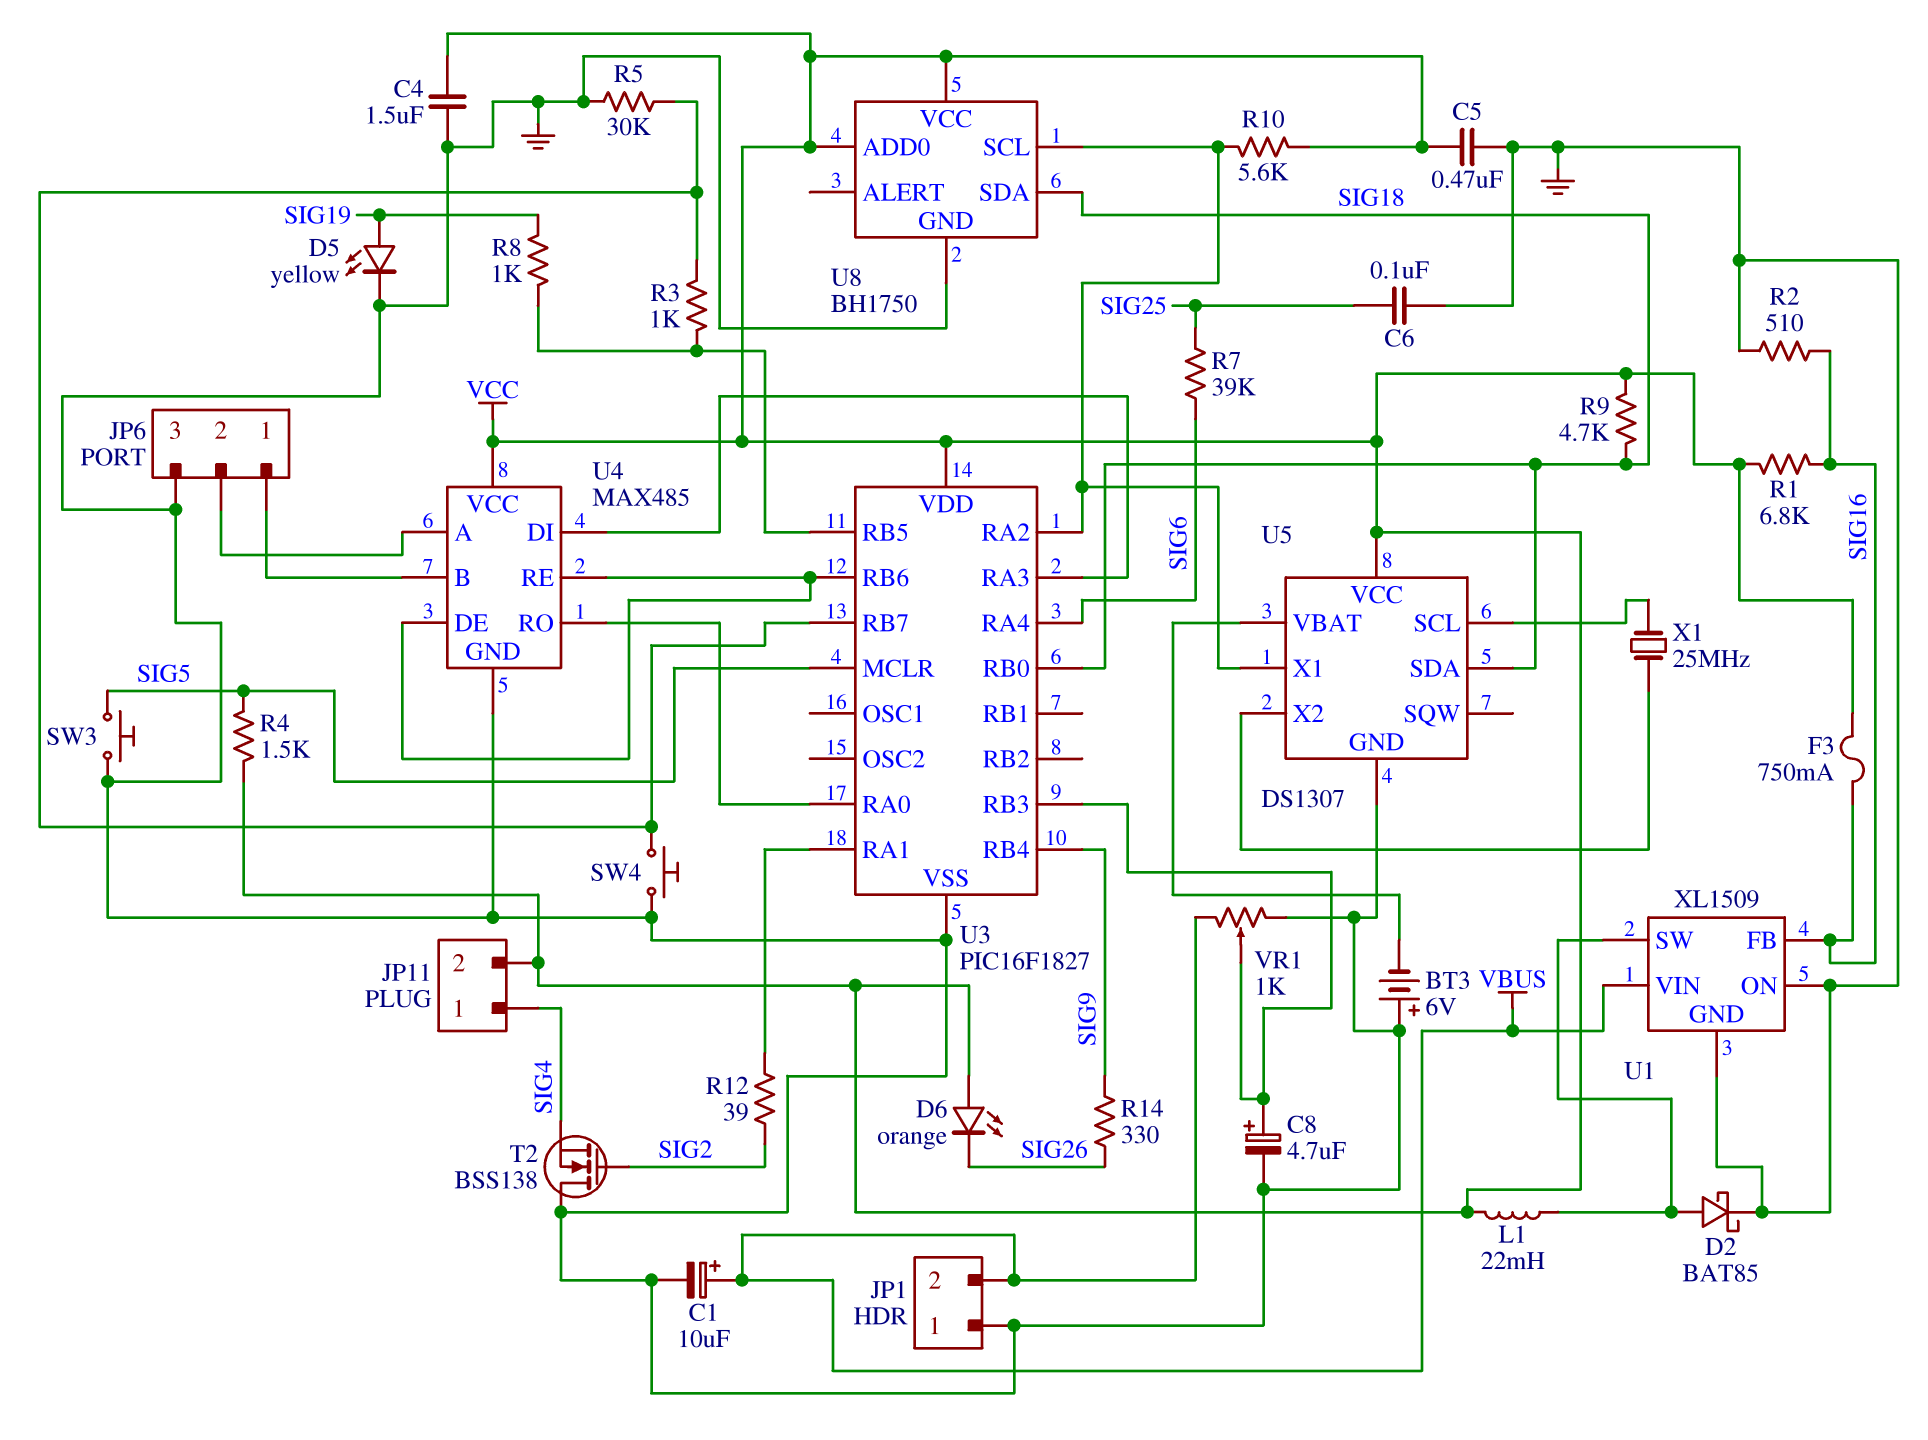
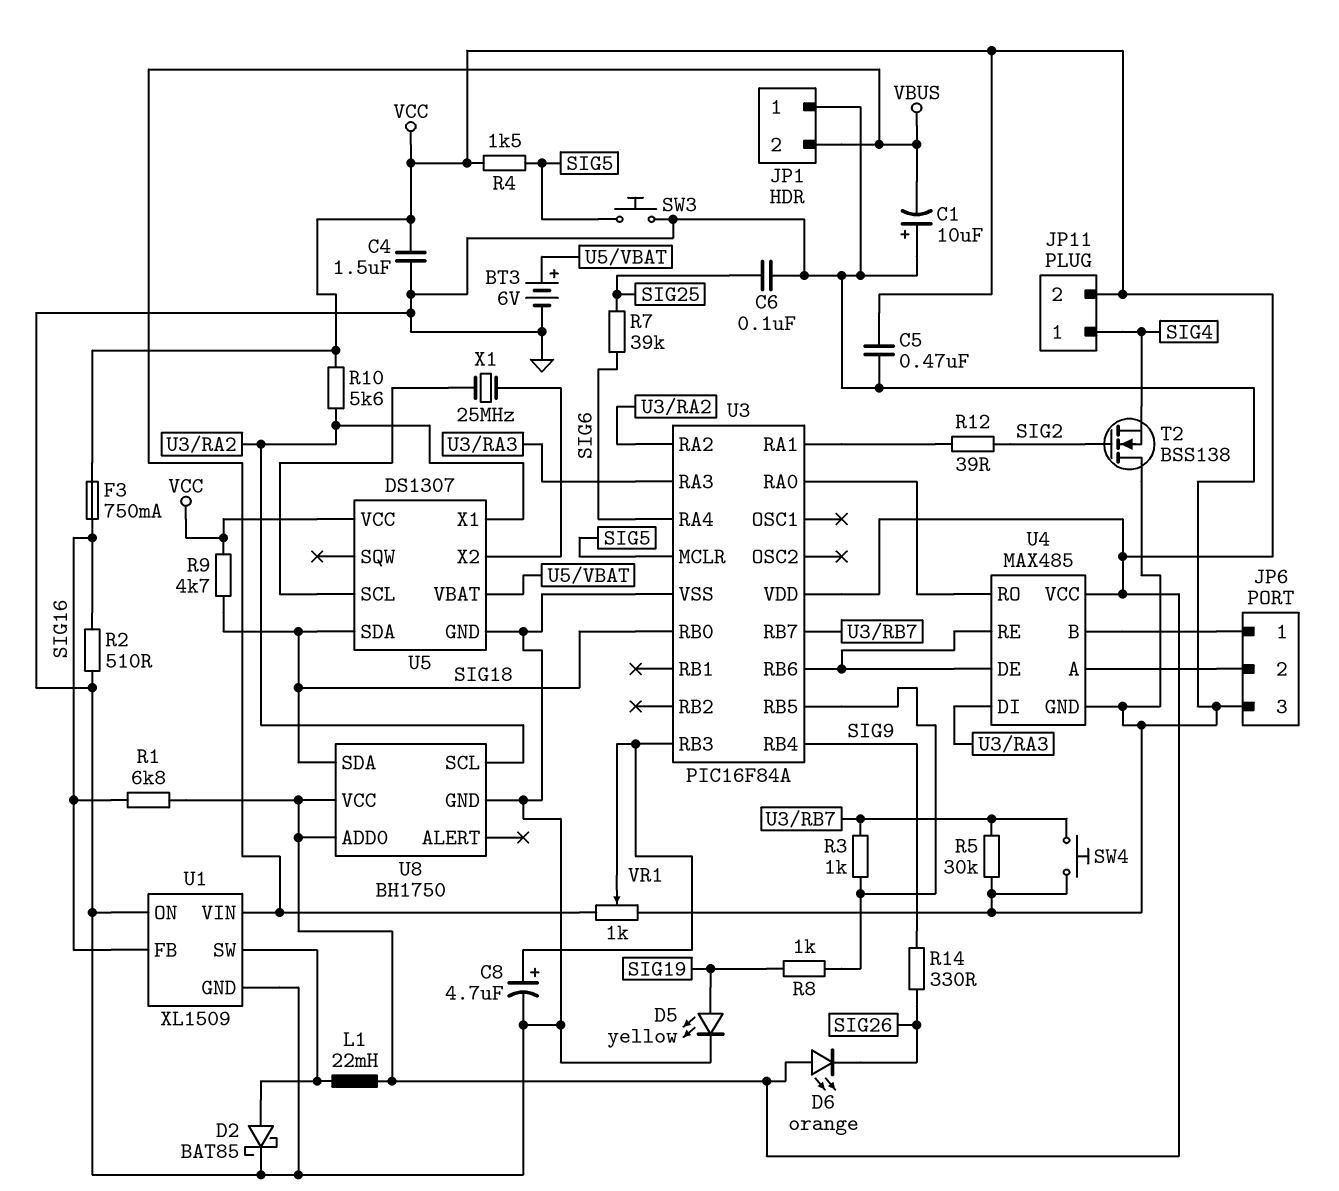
BT3: 6V (plus GND, minus U5/VBAT) -> 6V (plus U5/VBAT, minus GND)
C1: 10uF (plus VBUS, minus GND) -> 10uF (plus GND, minus VBUS)
U3: PIC16F1827 -> PIC16F84A

